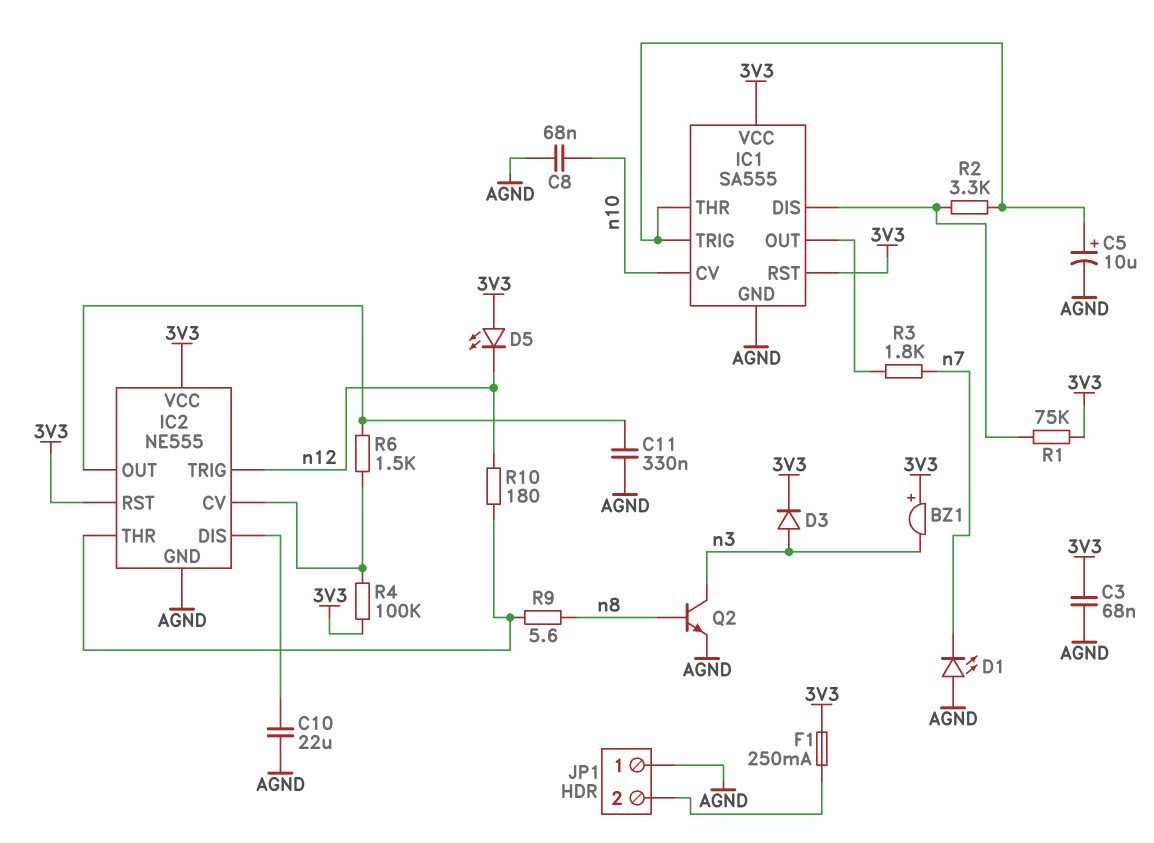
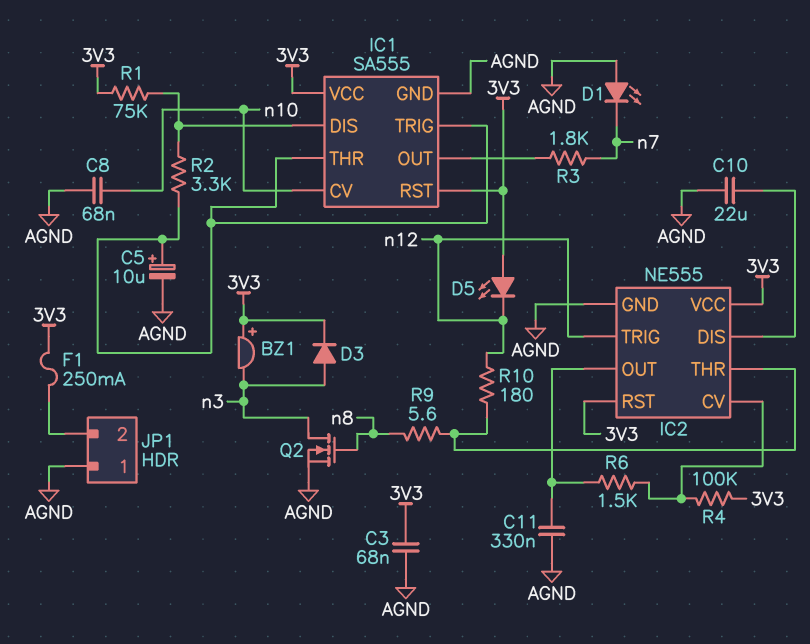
Q2: NPN (B n8, C n3, E AGND) -> NMOS (G n8, D n3, S AGND)

